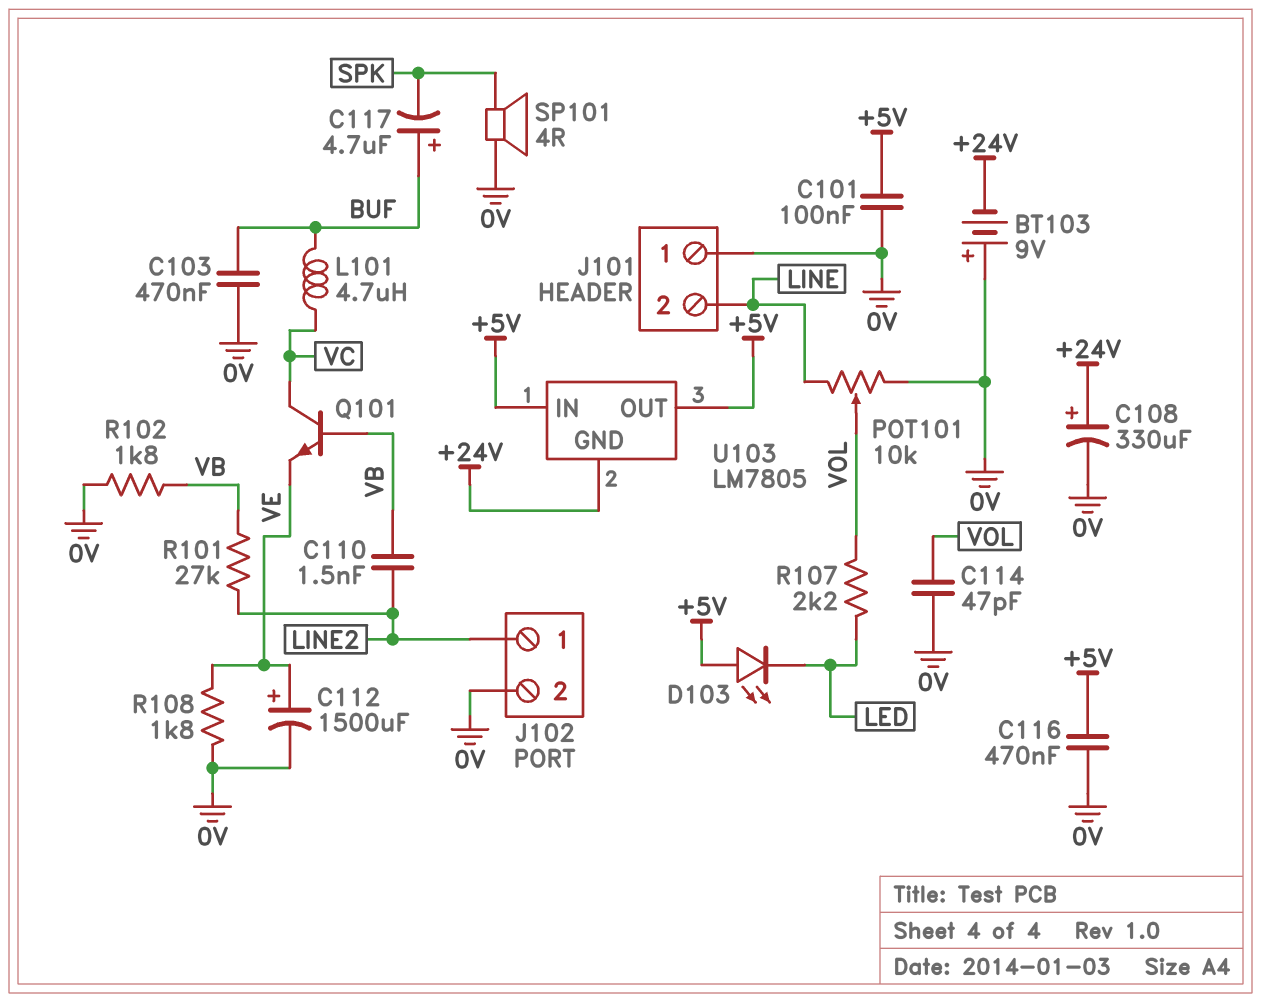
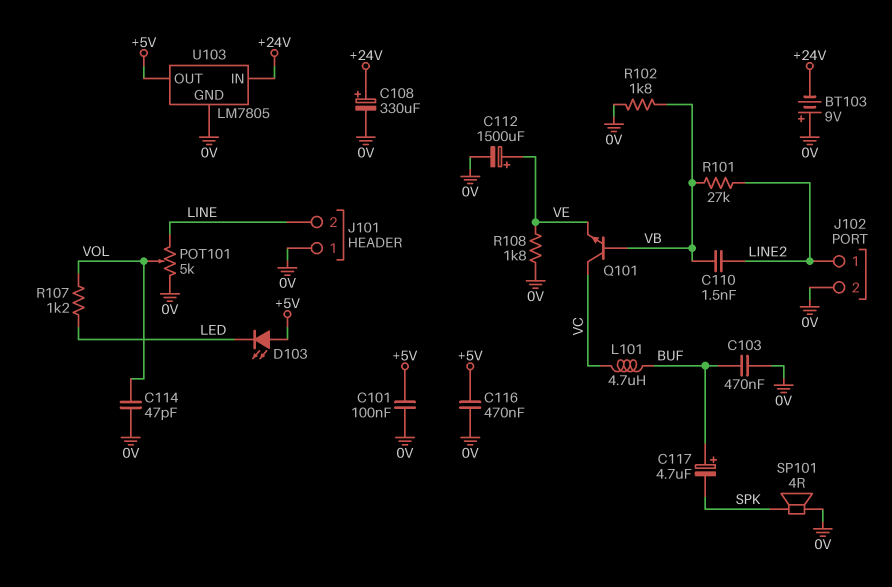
POT101: 10k (0V, LINE, wiper VOL) -> 5k (0V, LINE, wiper VOL)
R107: 2.2k (LED, VOL) -> 1.2k (LED, VOL)
U103 pin GND: +24V -> 0V
U103 pin IN: +5V -> +24V

